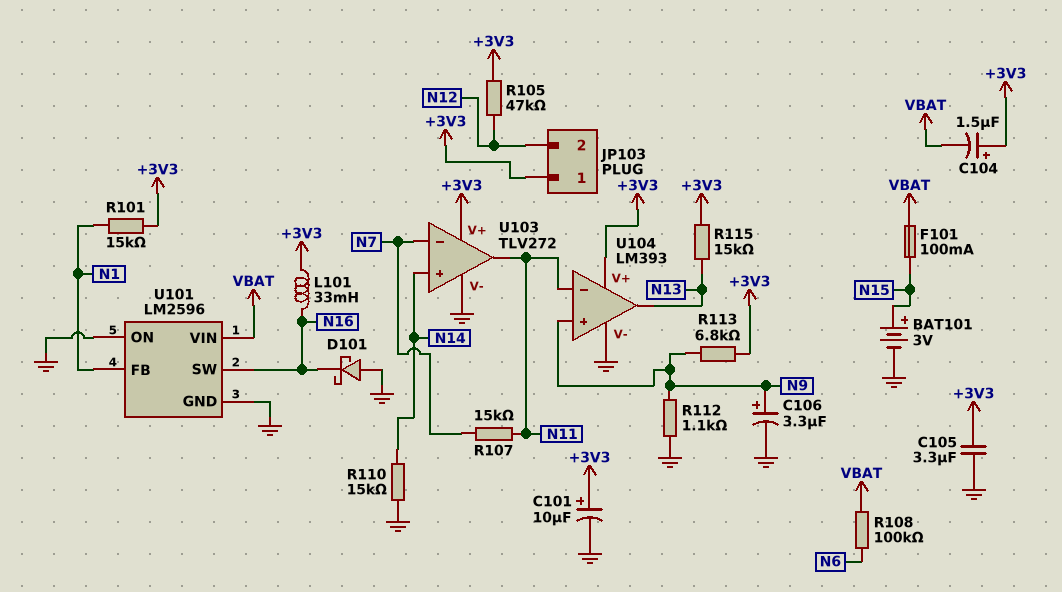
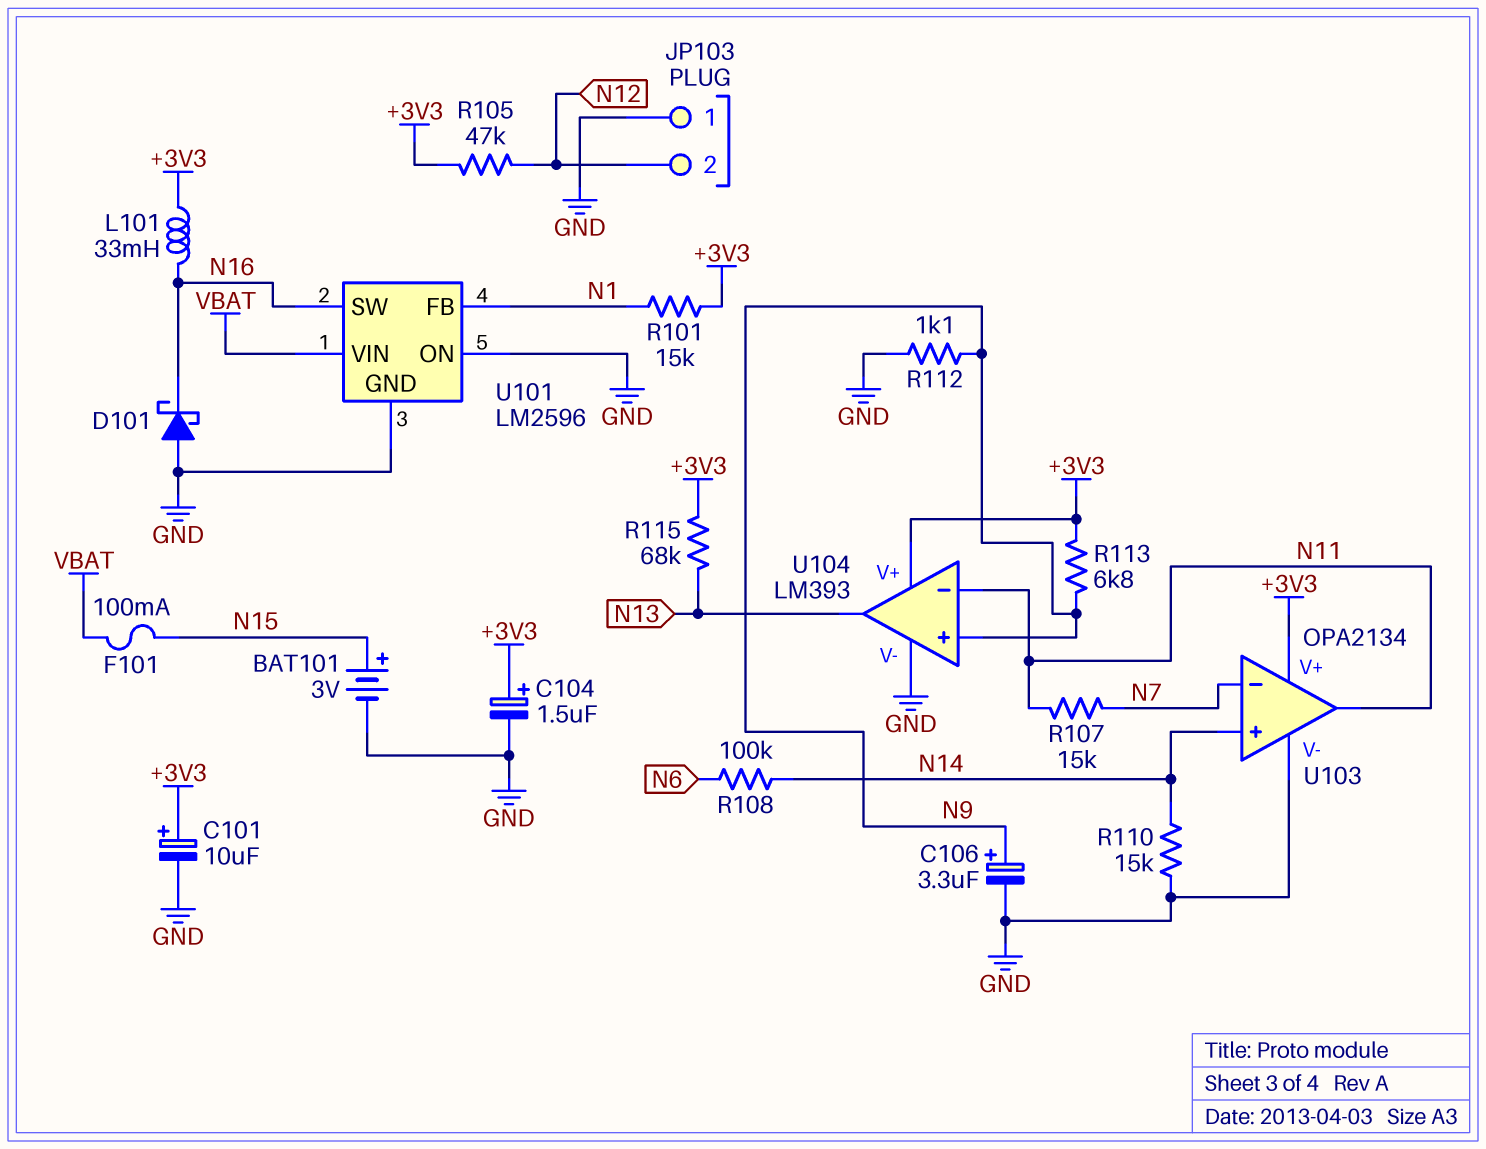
C104: 1.5uF (plus +3V3, minus VBAT) -> 1.5uF (plus +3V3, minus GND)
C105: 3.3uF (+3V3, GND) -> none
JP103 pin 1: +3V3 -> GND
R108: 100k (N6, VBAT) -> 100k (N6, N14)
R115: 15k (+3V3, N13) -> 68k (+3V3, N13)
U103: TLV272 -> OPA2134

